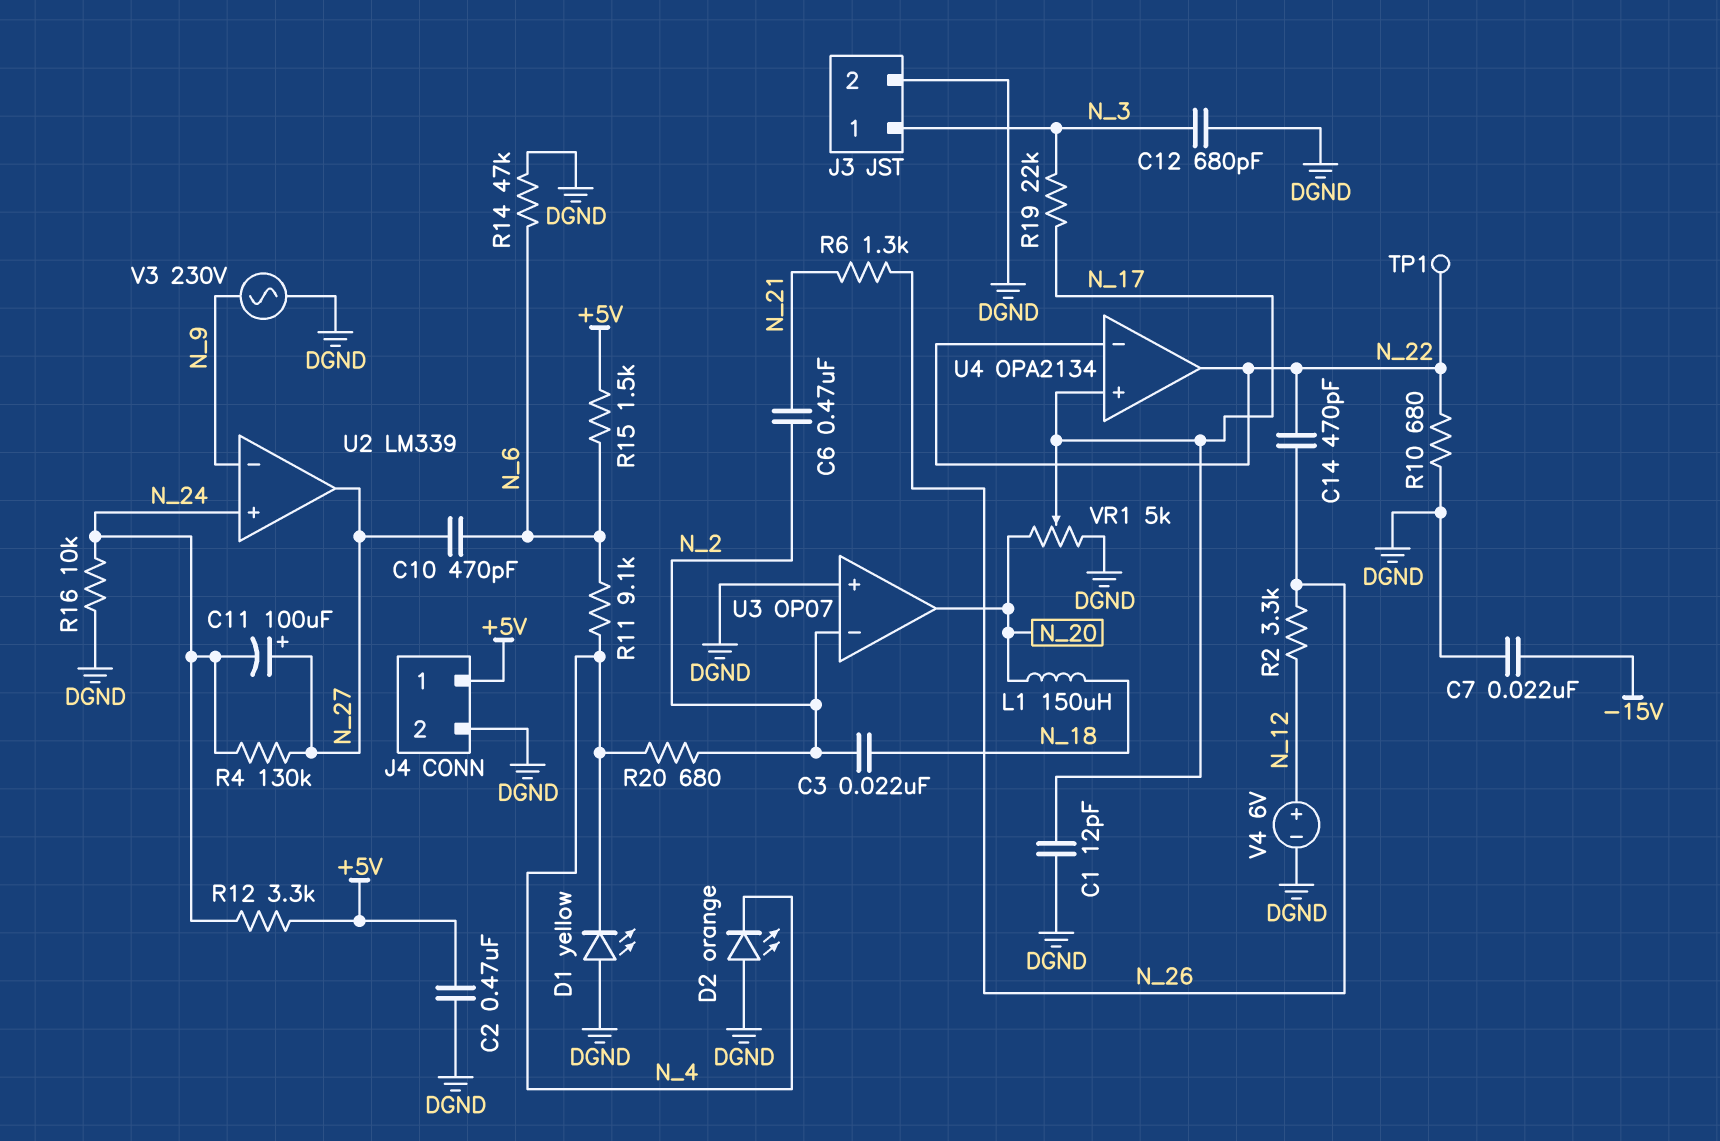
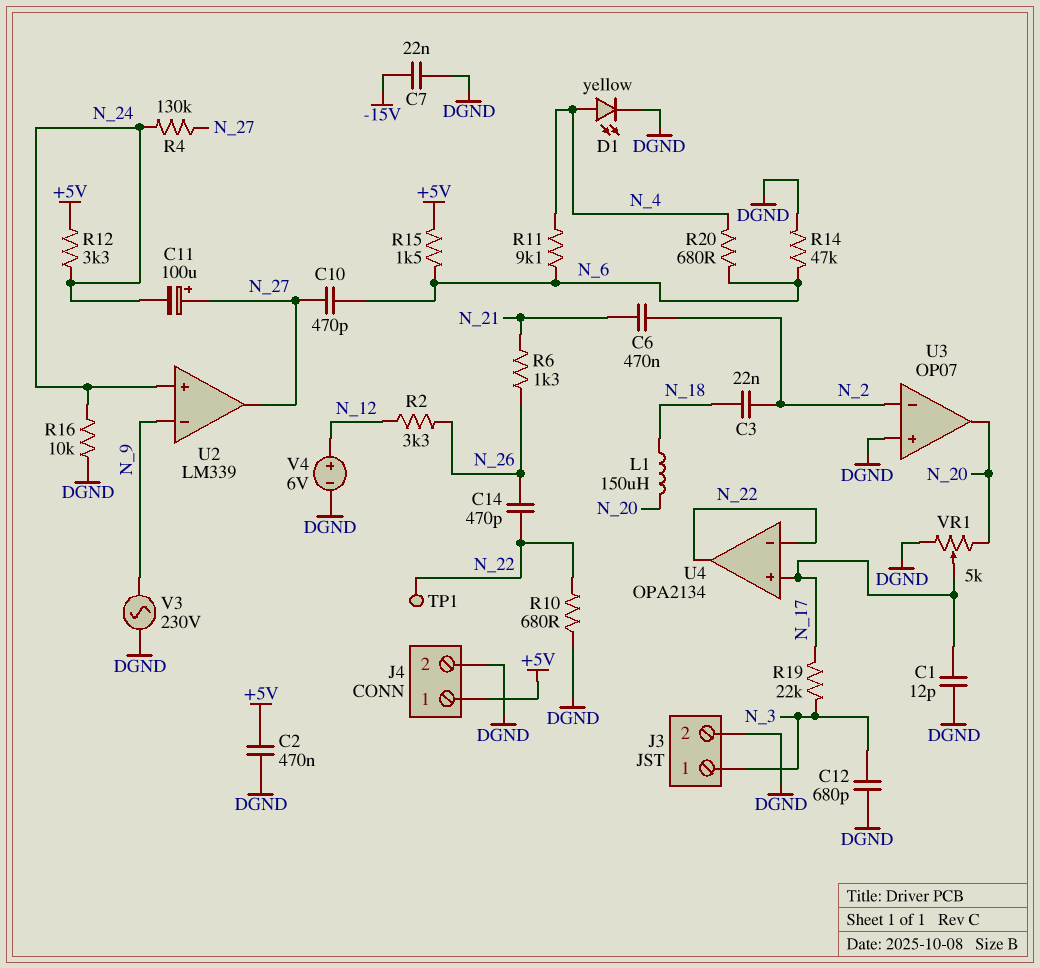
D1: LED yellow (A DGND, K N_4) -> LED yellow (A N_4, K DGND)
D2: LED orange (A DGND, K N_4) -> none
R20: 680 (N_2, N_4) -> 680 (N_4, N_6)

